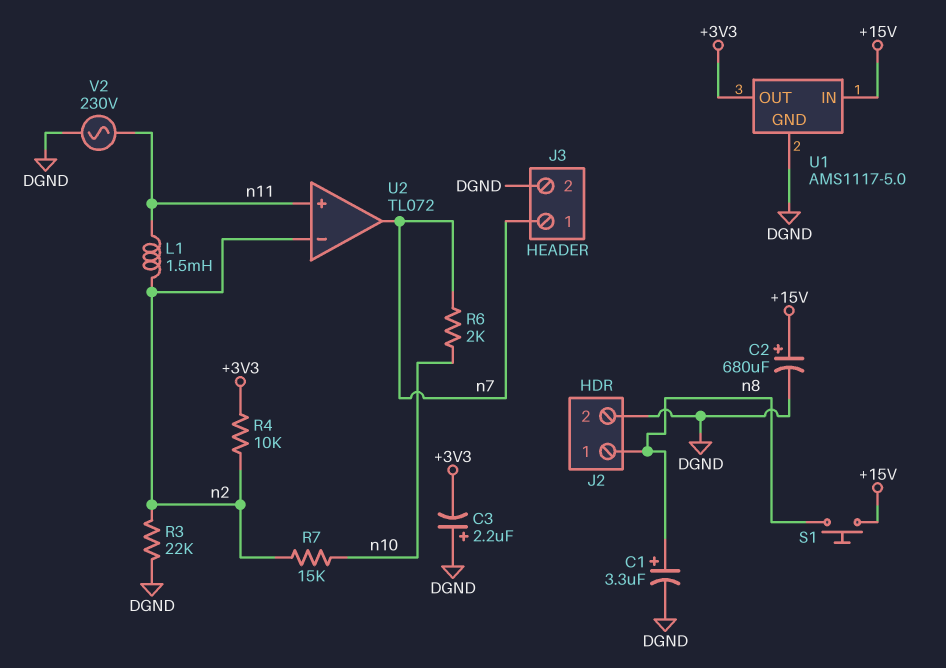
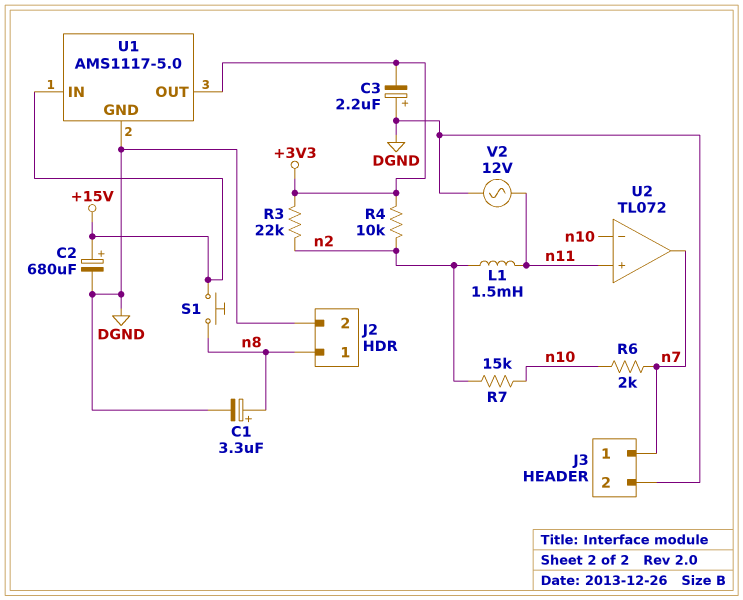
R3: 22k (DGND, n2) -> 22k (+3V3, n2)
U2 pin in-: n2 -> n10
V2: AC 230V (DGND, n11) -> AC 12V (DGND, n11)

